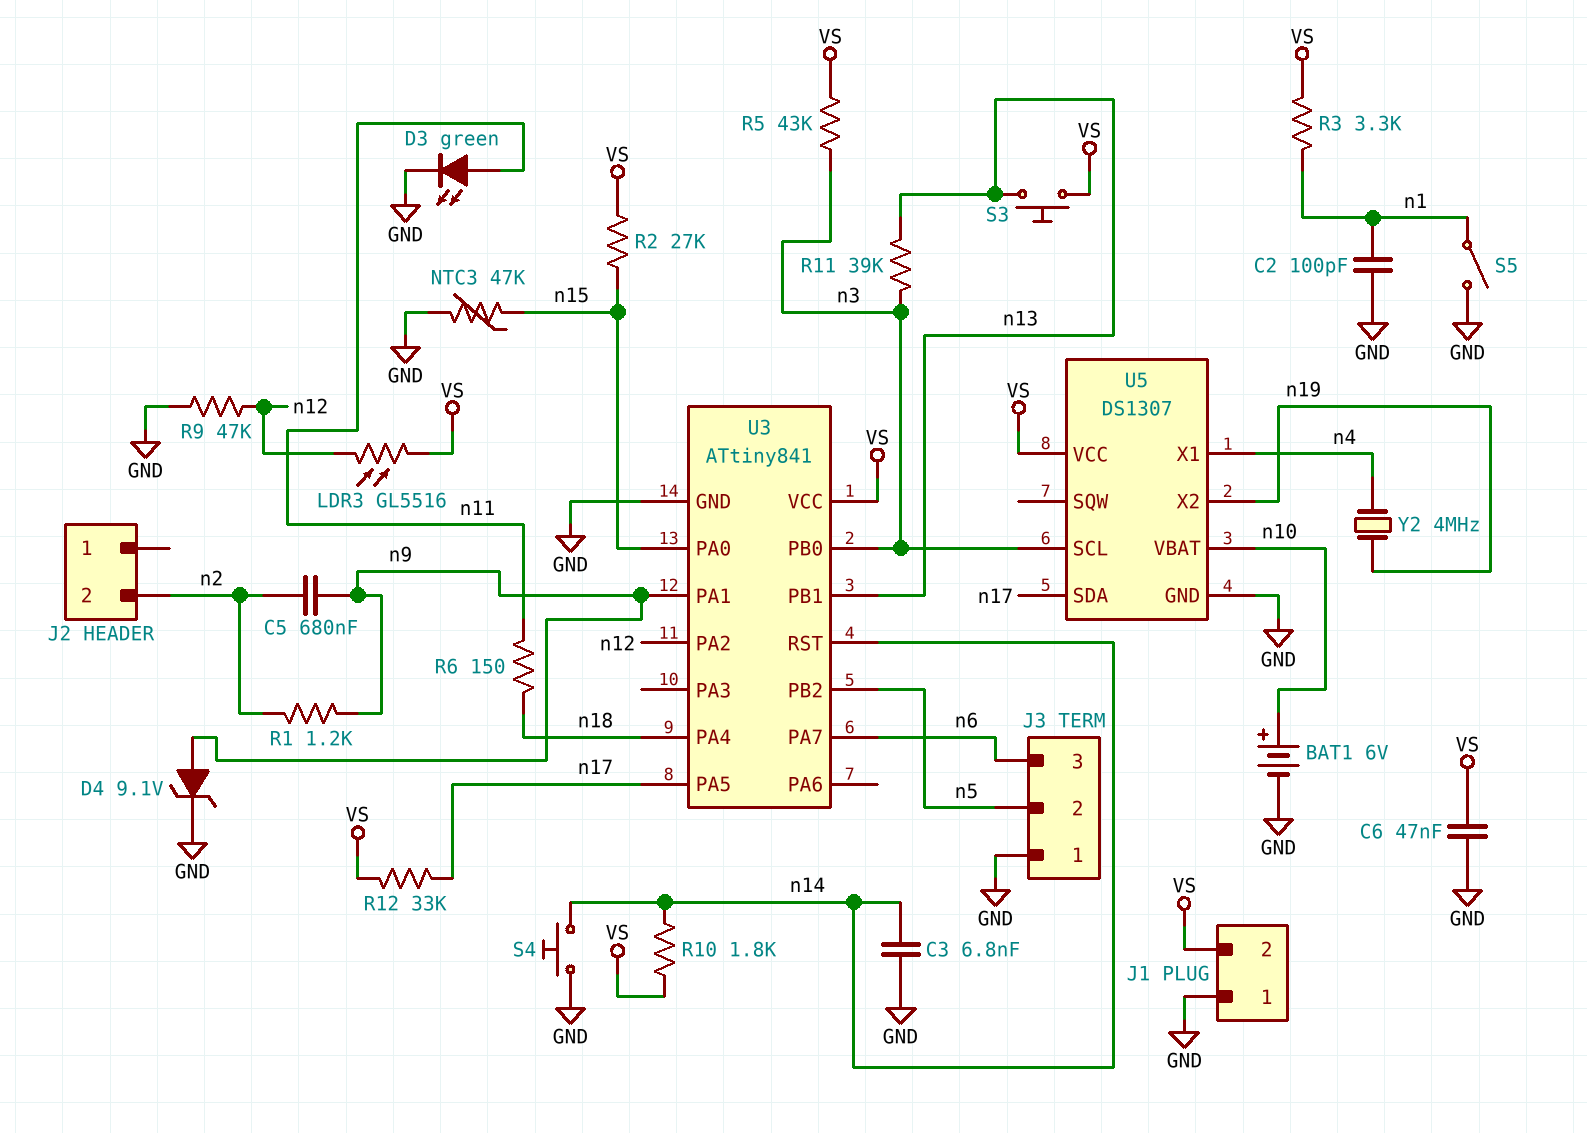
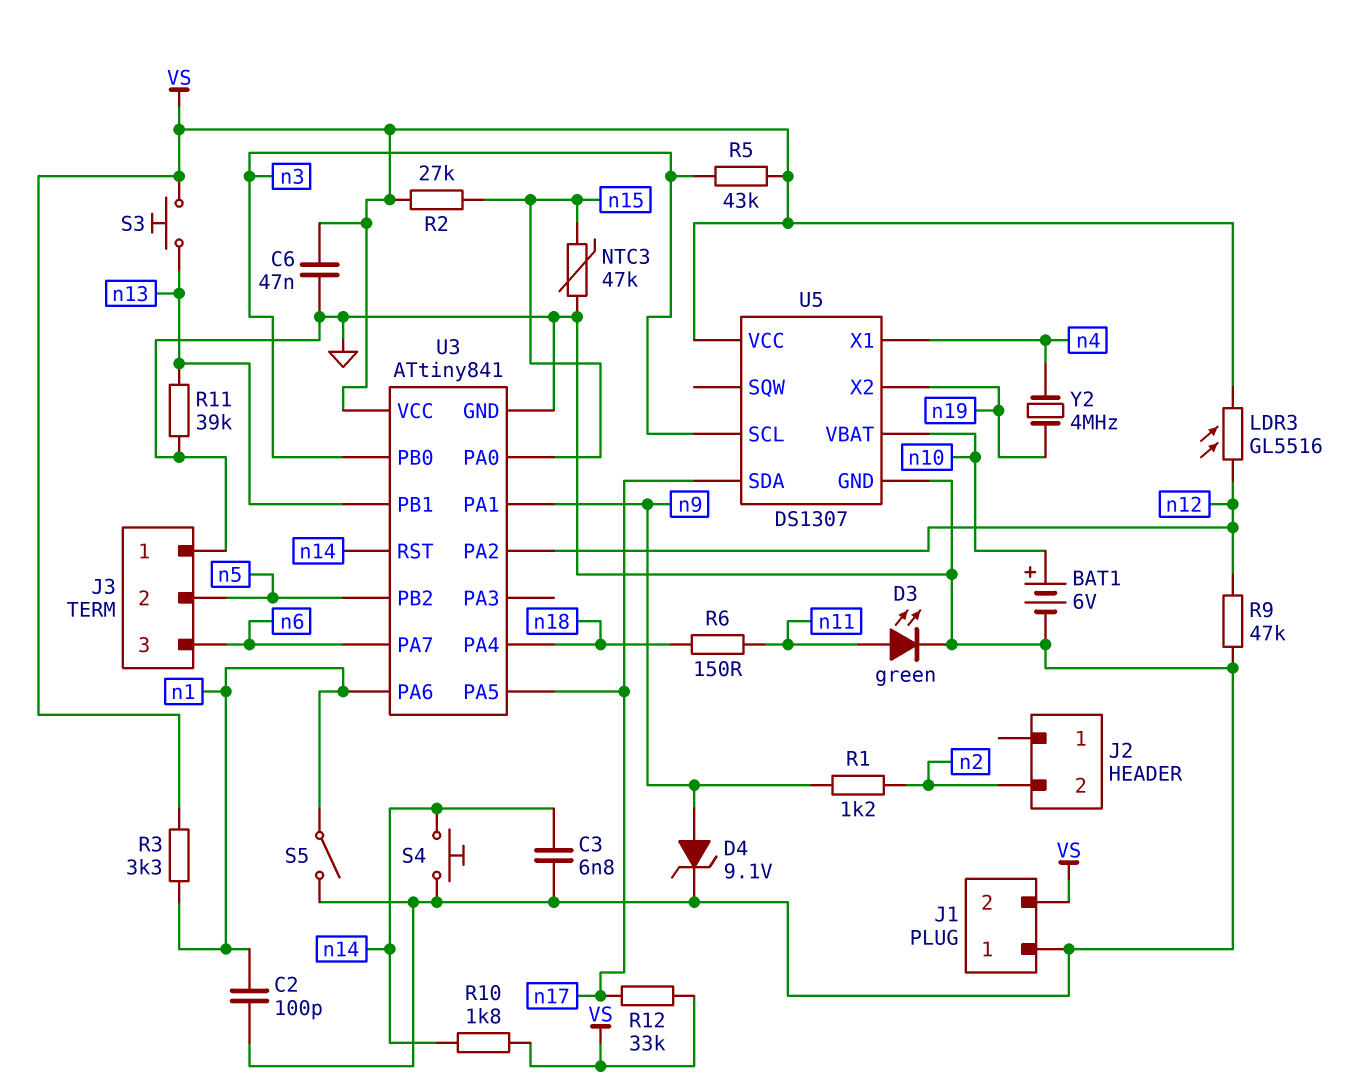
C5: 680nF (n2, n9) -> none
R11: 39k (n3, n13) -> 39k (GND, n13)
U3 pin PA6: none -> n1

